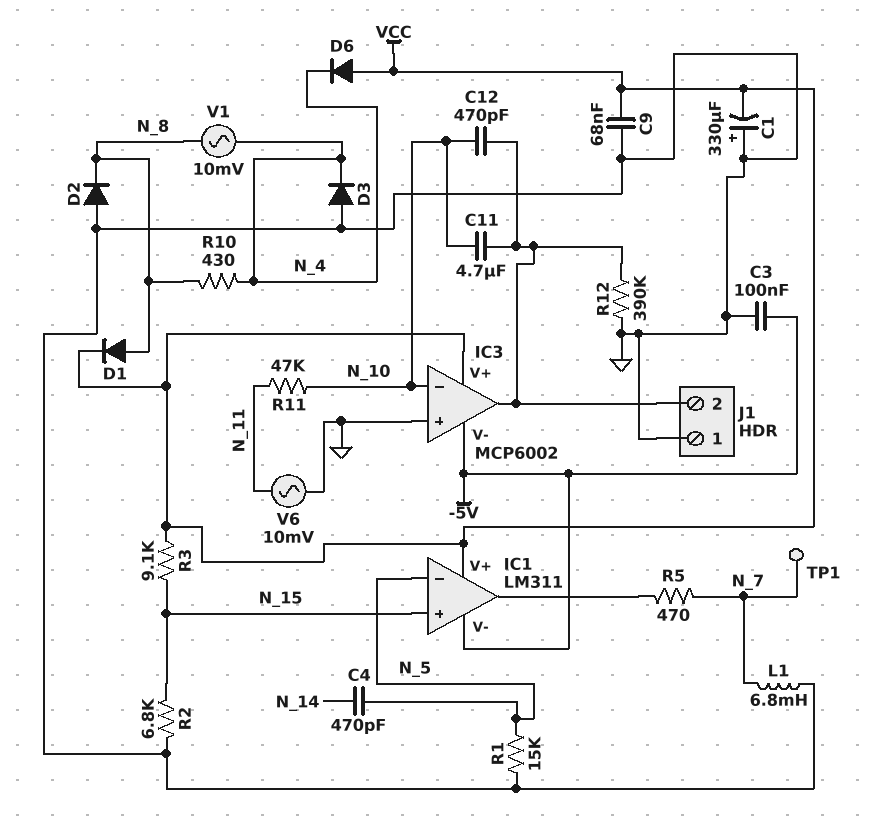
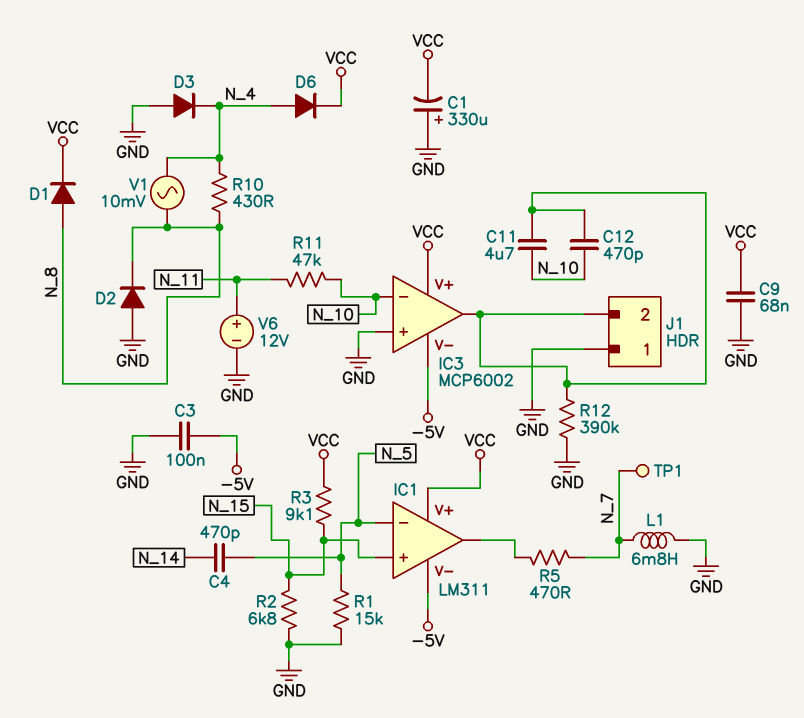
D6: diode (A VCC, K N_4) -> diode (A N_4, K VCC)
V6: AC 10mV (GND, N_11) -> 12V (plus N_11, minus GND)

